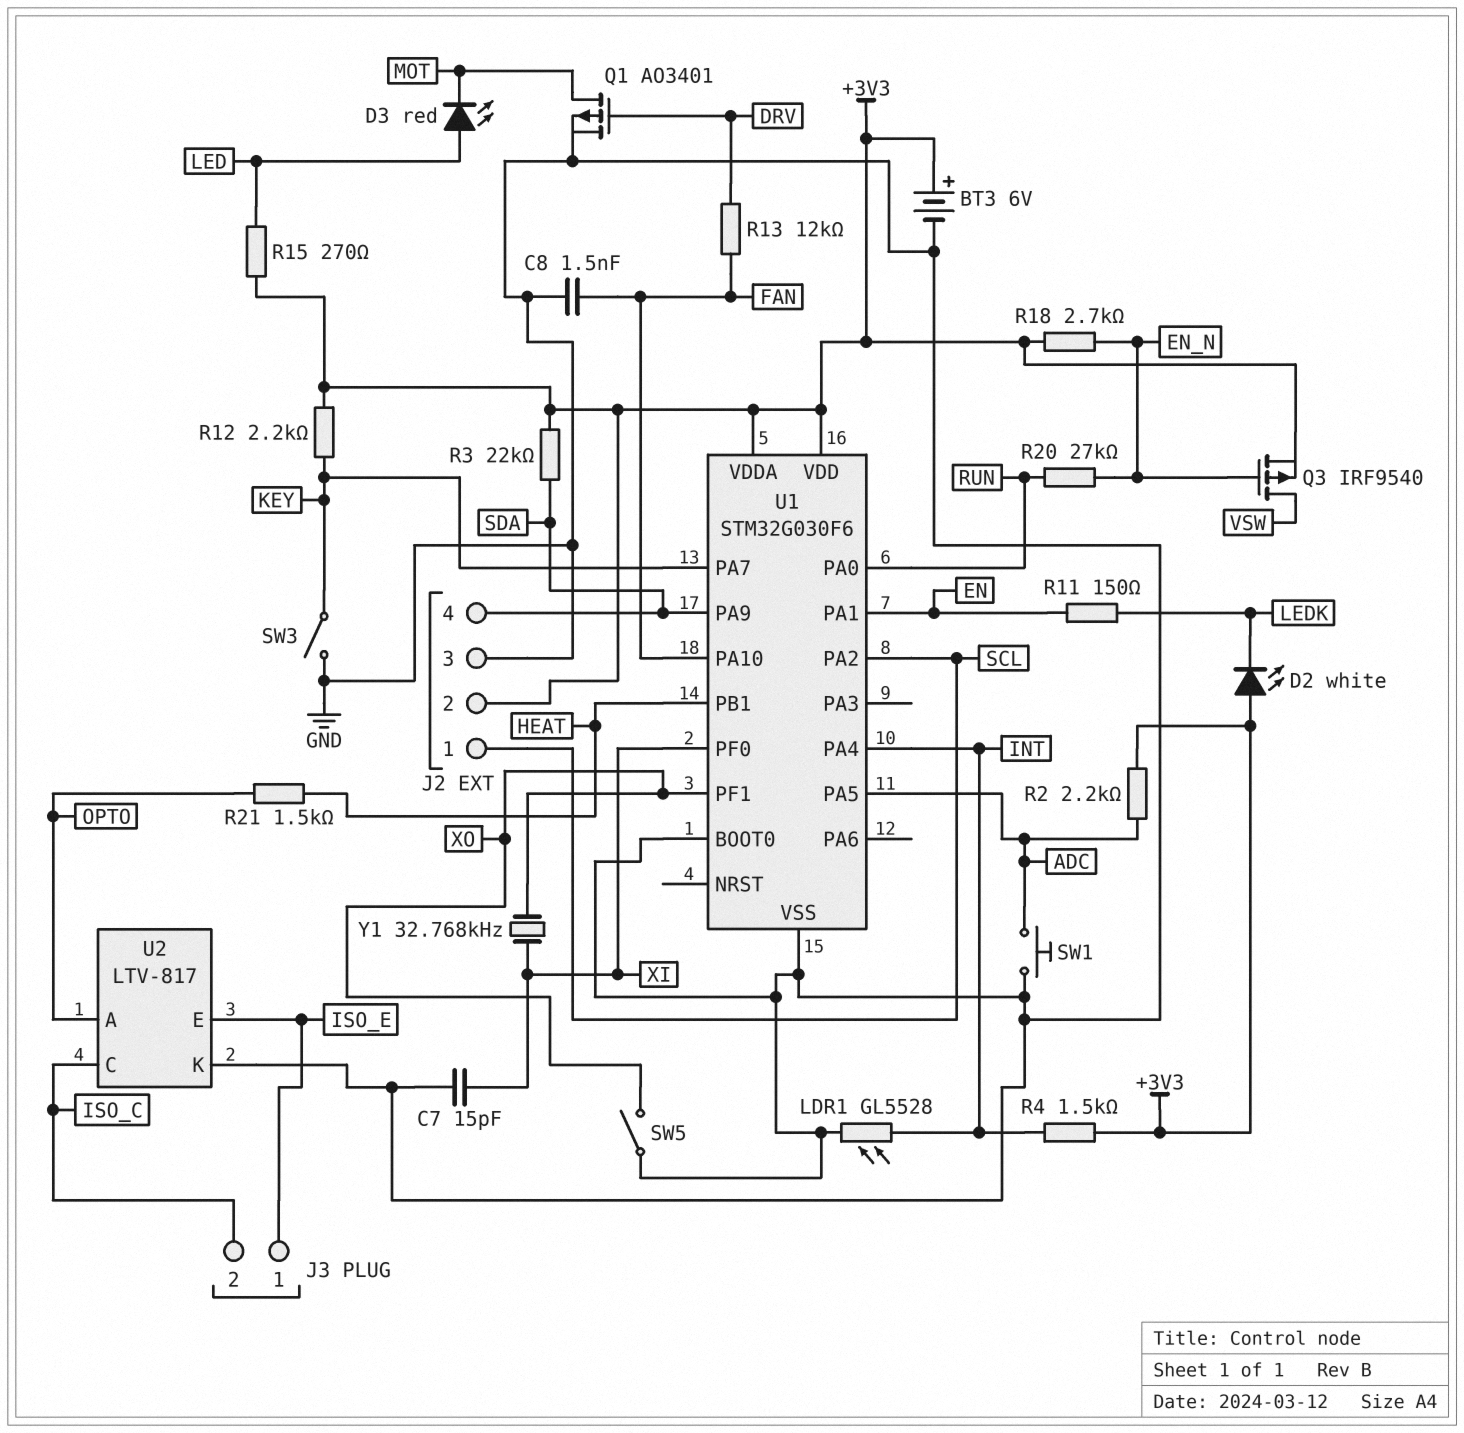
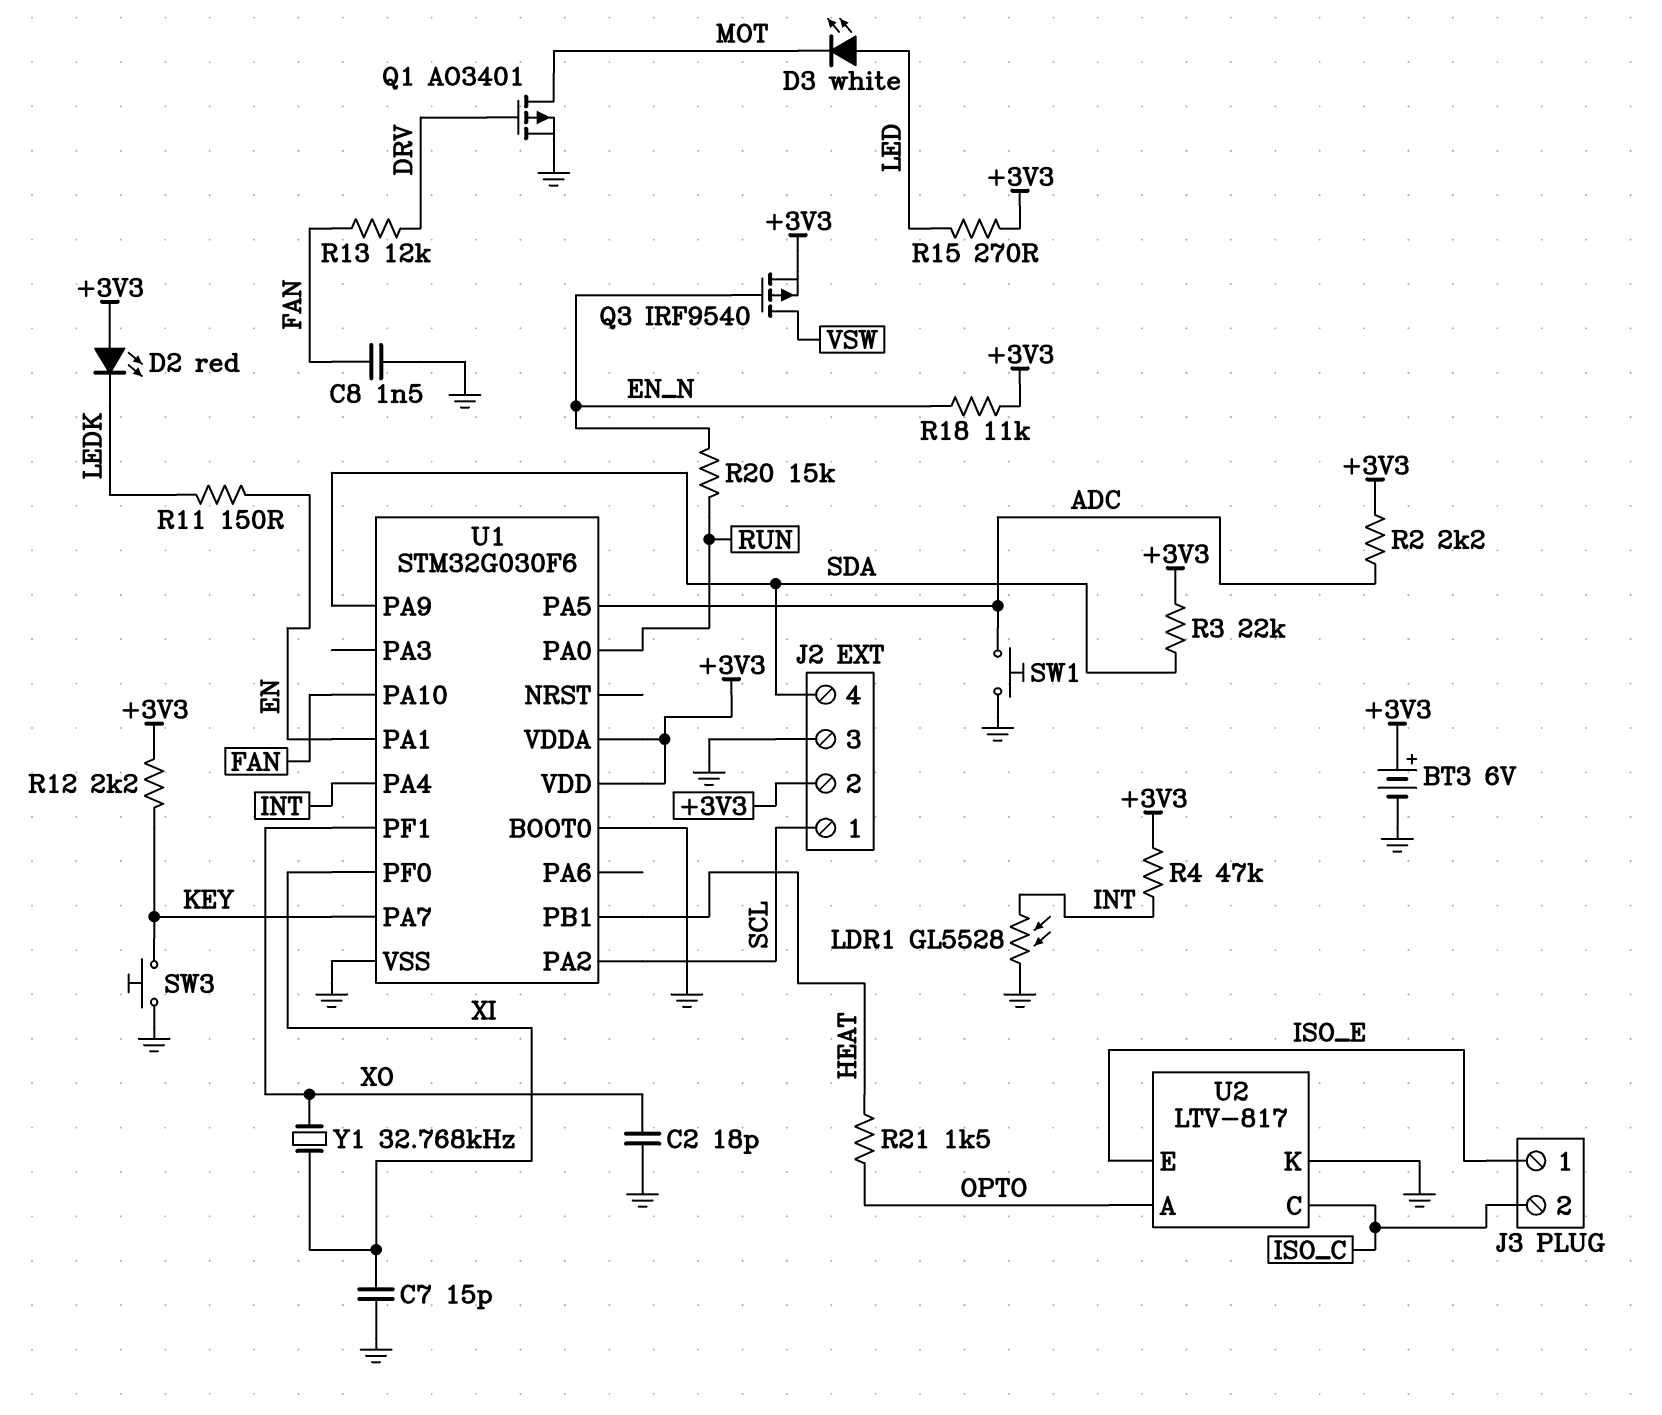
C2: none -> 18pF (GND, XO)
D2: LED white (A +3V3, K LEDK) -> LED red (A +3V3, K LEDK)
D3: LED red (A LED, K MOT) -> LED white (A LED, K MOT)
R4: 1.5k (+3V3, INT) -> 47k (+3V3, INT)
R18: 2.7k (+3V3, EN_N) -> 11k (+3V3, EN_N)
R20: 27k (EN_N, RUN) -> 15k (EN_N, RUN)
SW3: switch (GND, KEY) -> button (GND, KEY)
SW5: switch (GND, XO) -> none

